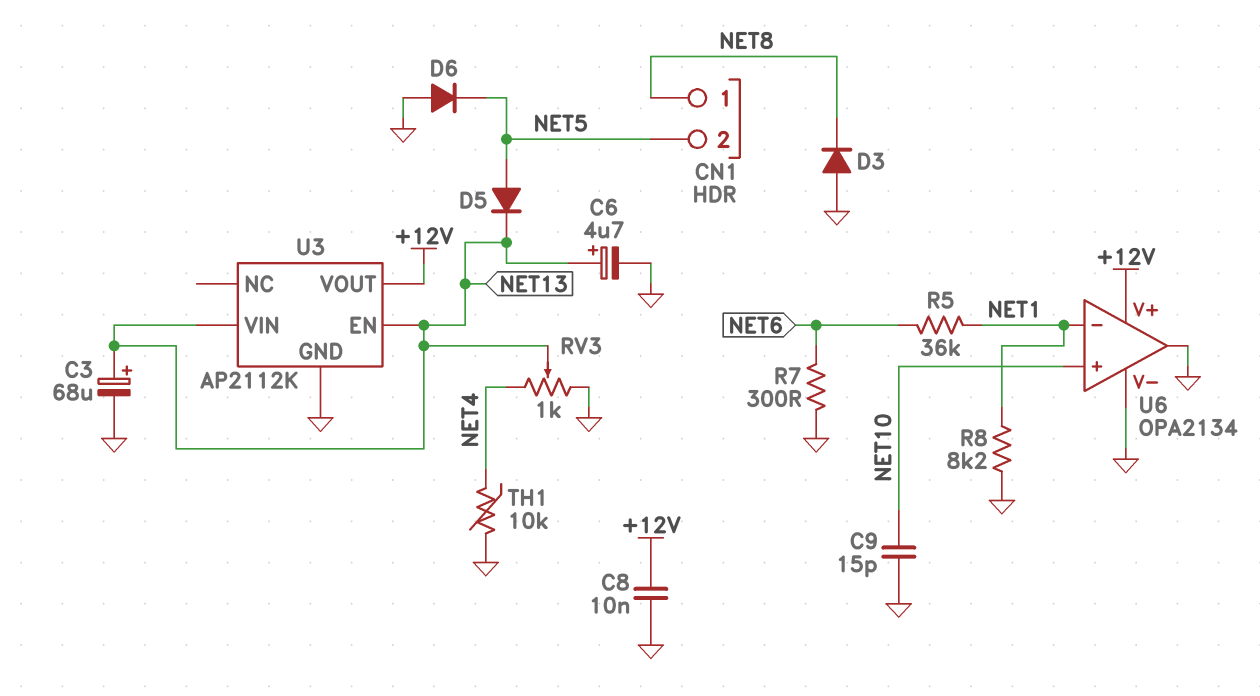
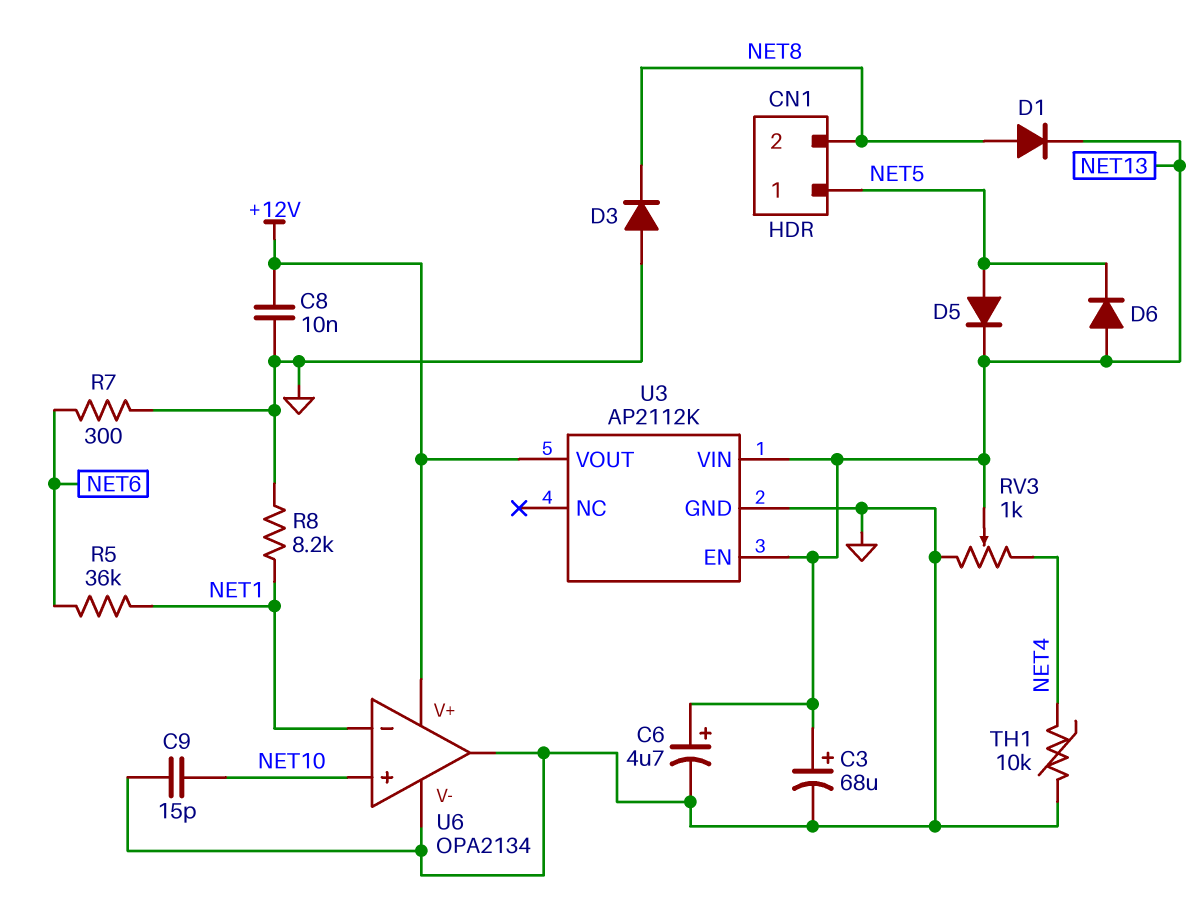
CN1 pin 1: NET8 -> NET5
CN1 pin 2: NET5 -> NET8
D1: none -> diode (A NET8, K NET13)
D6: diode (A GND, K NET5) -> diode (A NET13, K NET5)

